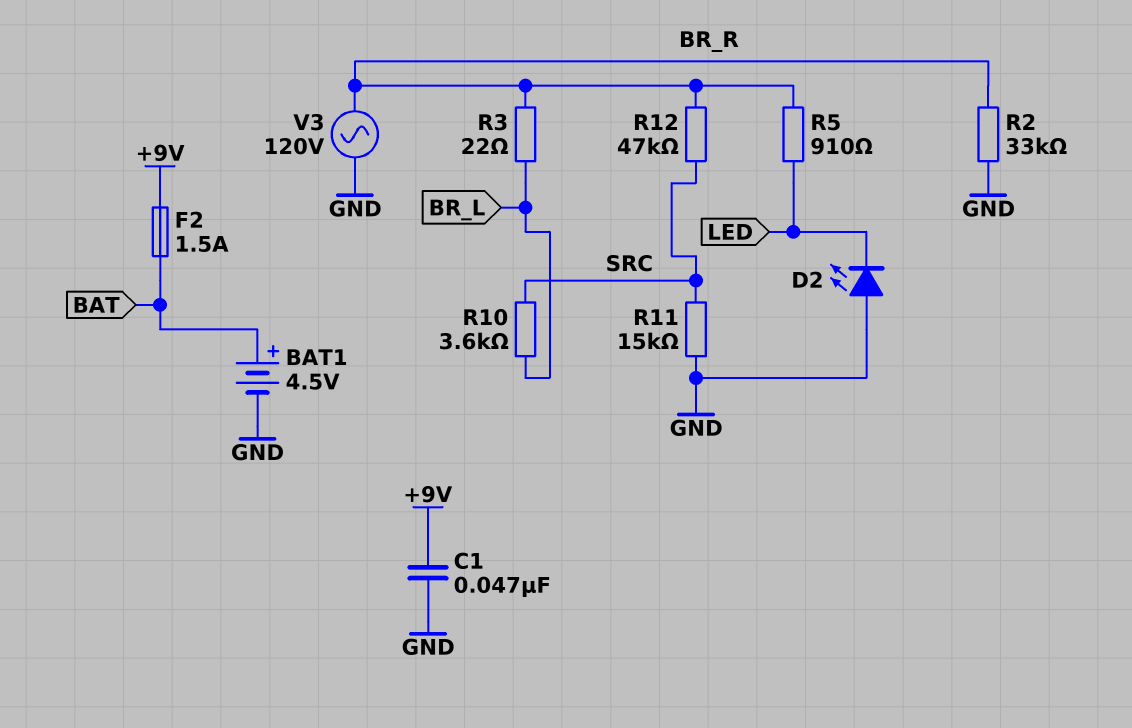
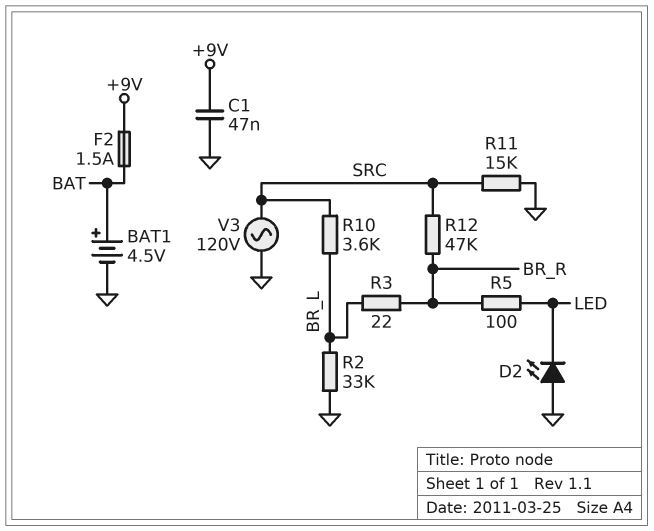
R2: 33k (BR_R, GND) -> 33k (BR_L, GND)
R5: 910 (BR_R, LED) -> 100 (BR_R, LED)
V3: AC 120V (BR_R, GND) -> AC 120V (GND, SRC)

